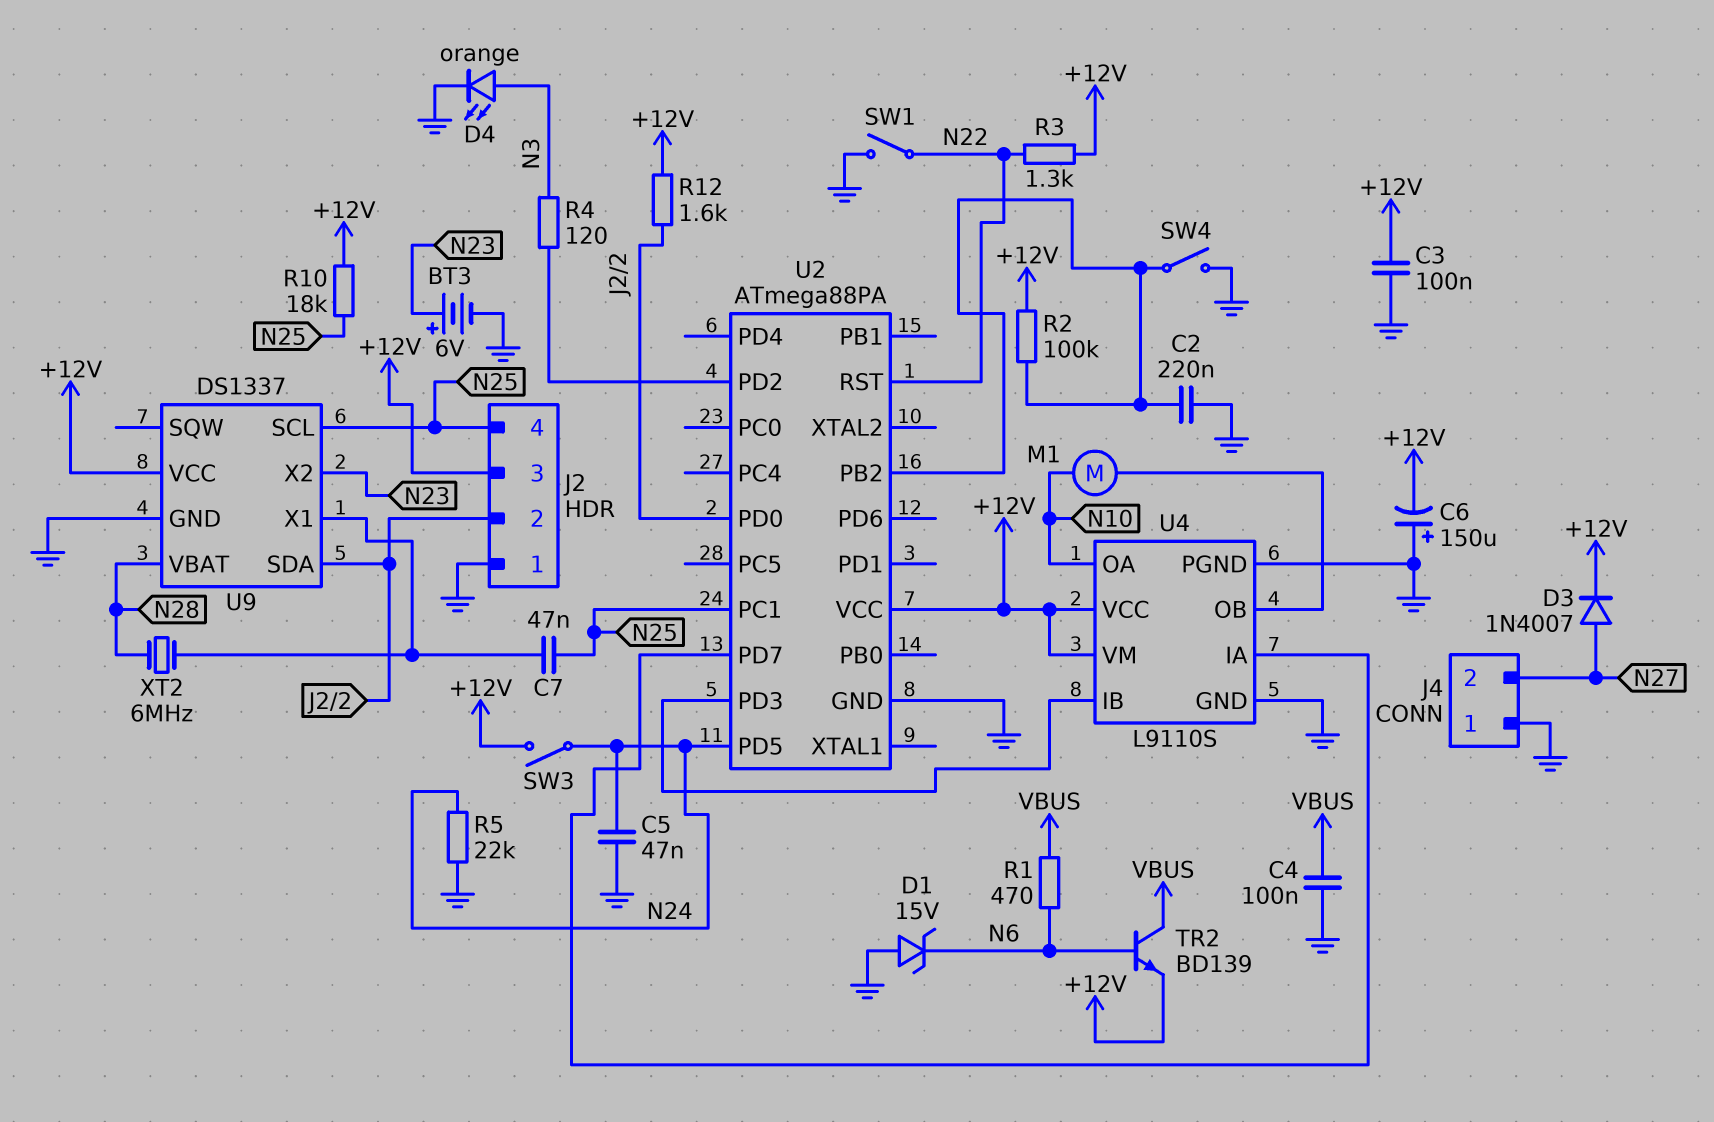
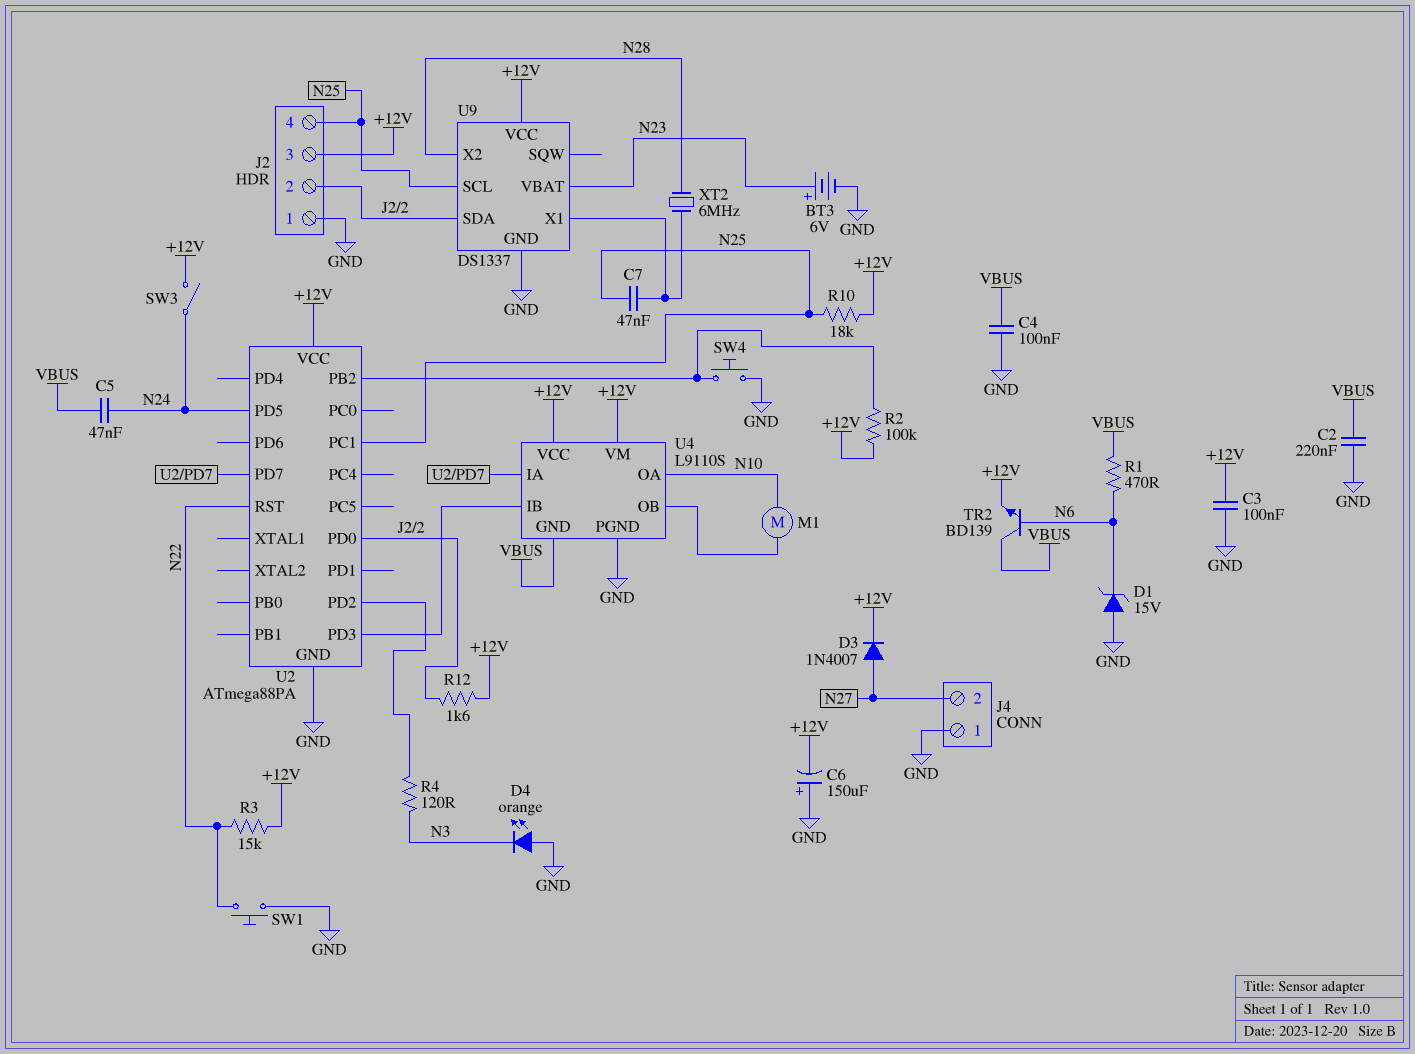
C2: 220nF (GND, U2/PB2) -> 220nF (GND, VBUS)
C5: 47nF (GND, N24) -> 47nF (N24, VBUS)
D4: LED orange (A N3, K GND) -> LED orange (A GND, K N3)
R3: 1.3k (+12V, N22) -> 15k (+12V, N22)
R5: 22k (GND, N24) -> none
SW1: switch (GND, N22) -> button (GND, N22)
SW4: switch (GND, U2/PB2) -> button (GND, U2/PB2)
U4 pin GND: GND -> VBUS
U9 pin VBAT: N28 -> N23
U9 pin X2: N23 -> N28

